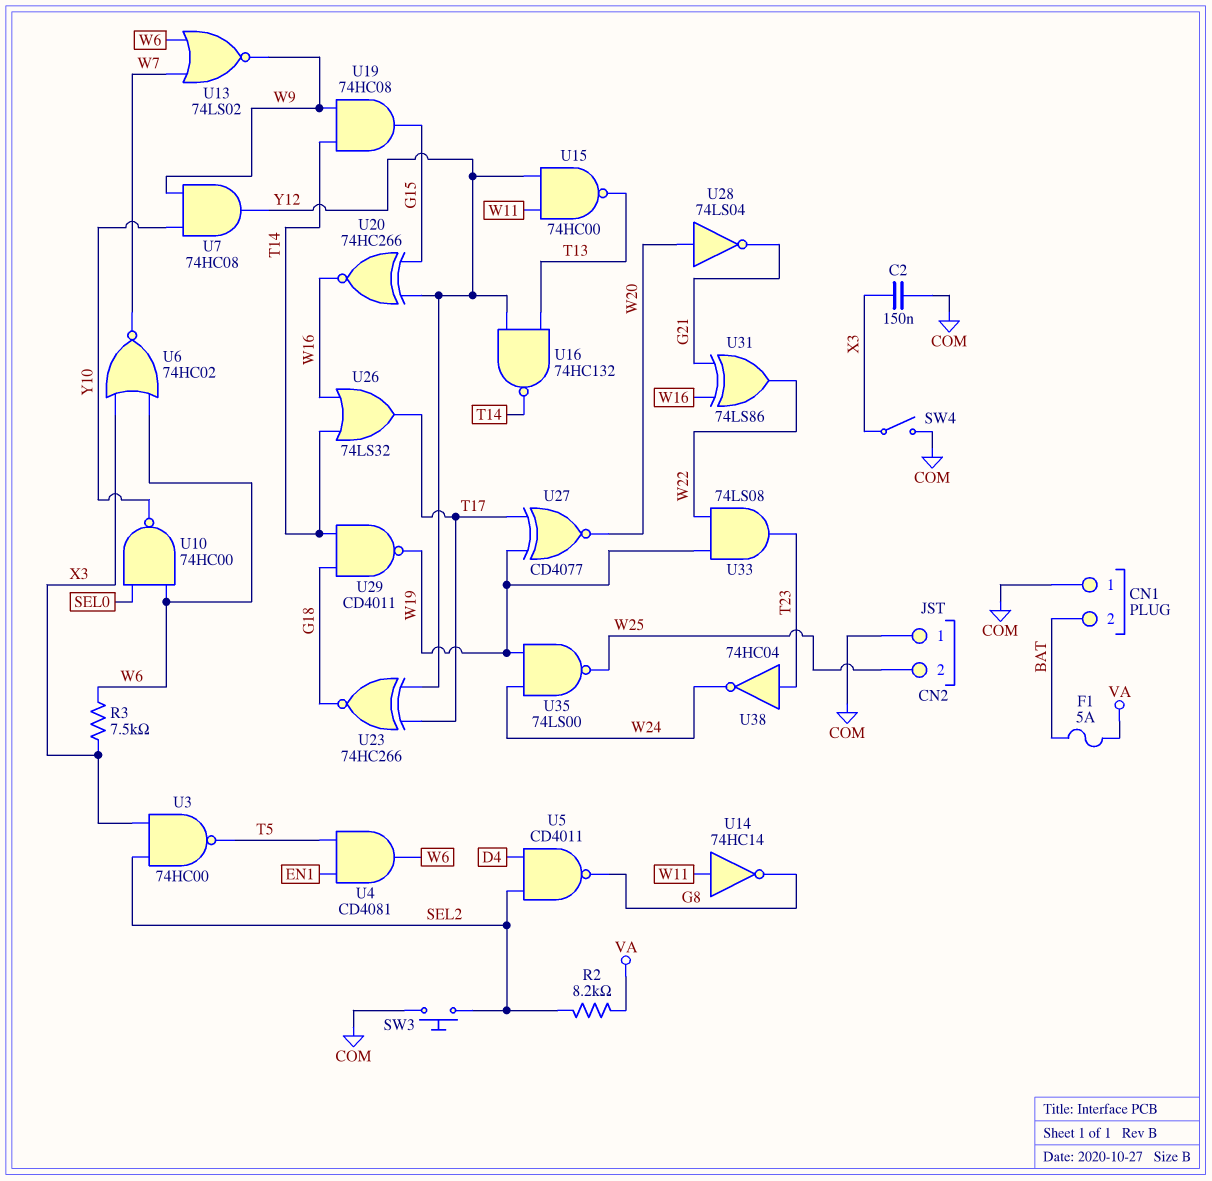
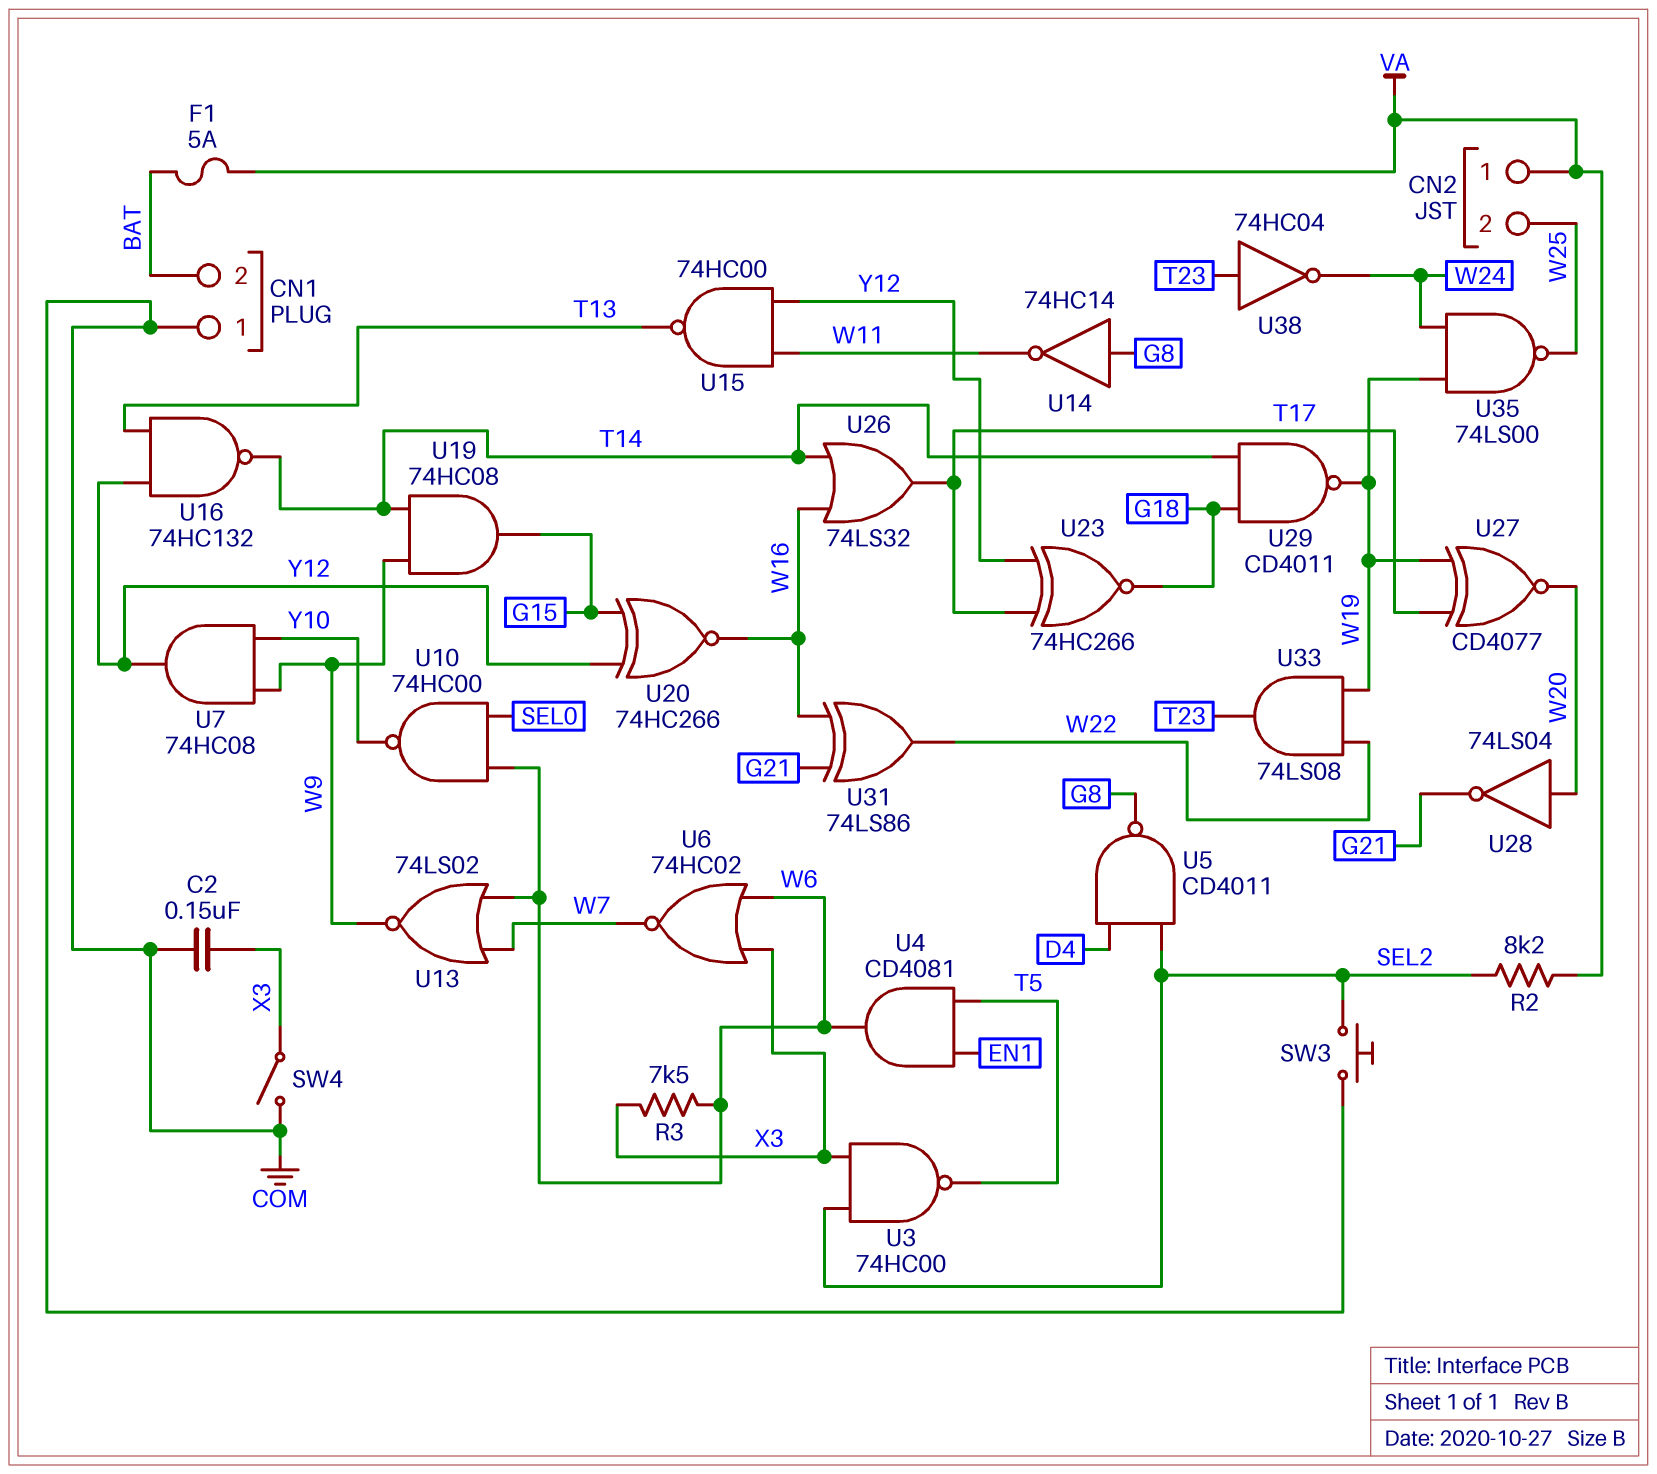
CN2 pin 1: COM -> VA
U14: NOT 74HC14 (in W11, out G8) -> NOT 74HC14 (in G8, out W11)

